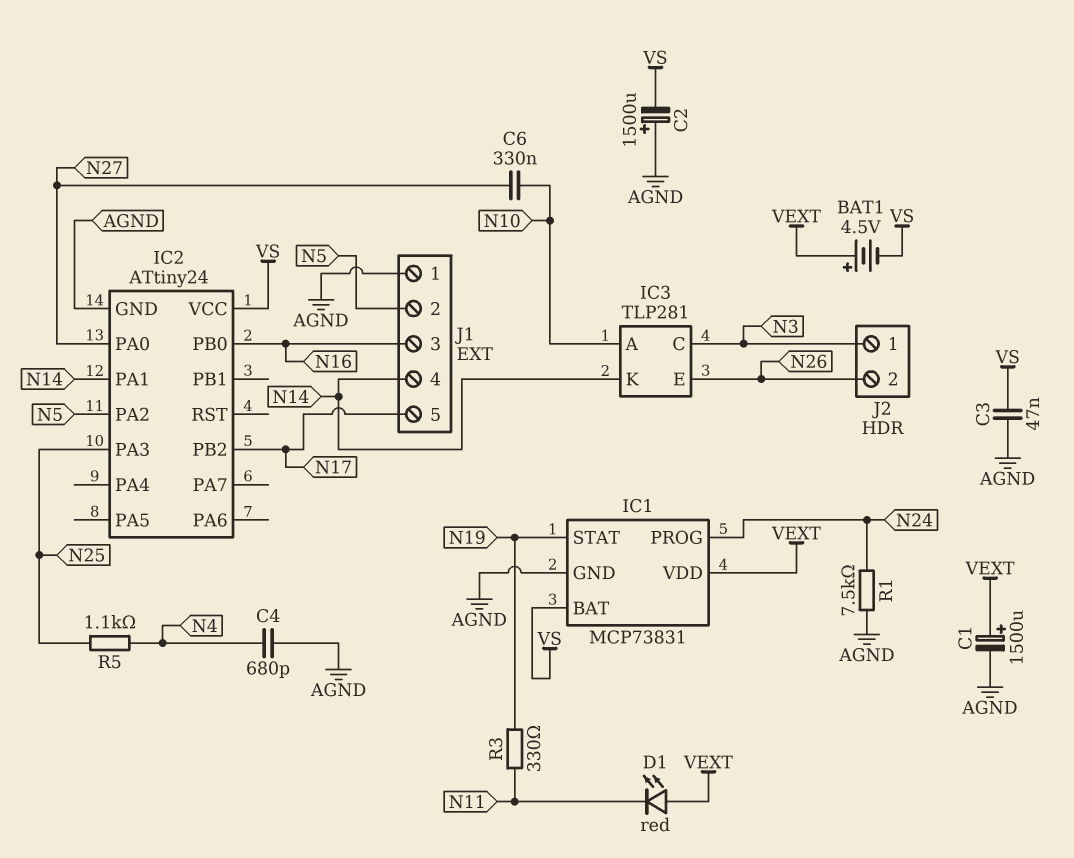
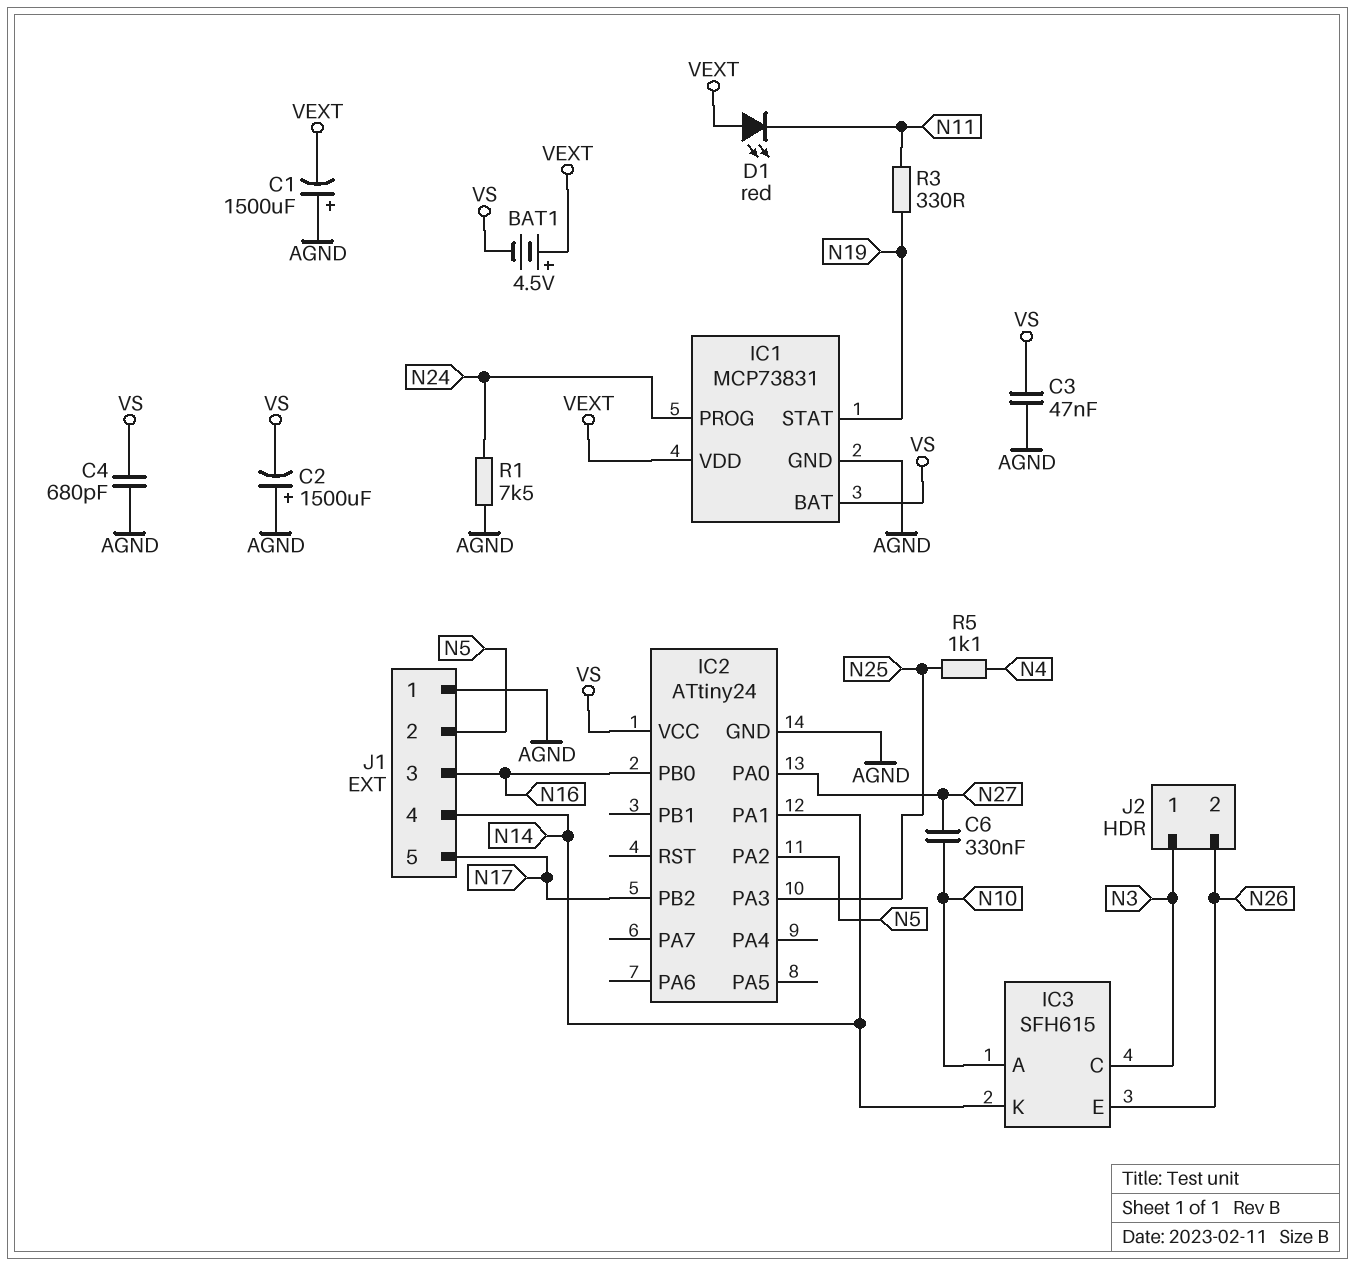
C1: 1500uF (plus VEXT, minus AGND) -> 1500uF (plus AGND, minus VEXT)
C4: 680pF (AGND, N4) -> 680pF (AGND, VS)
IC3: TLP281 -> SFH615

